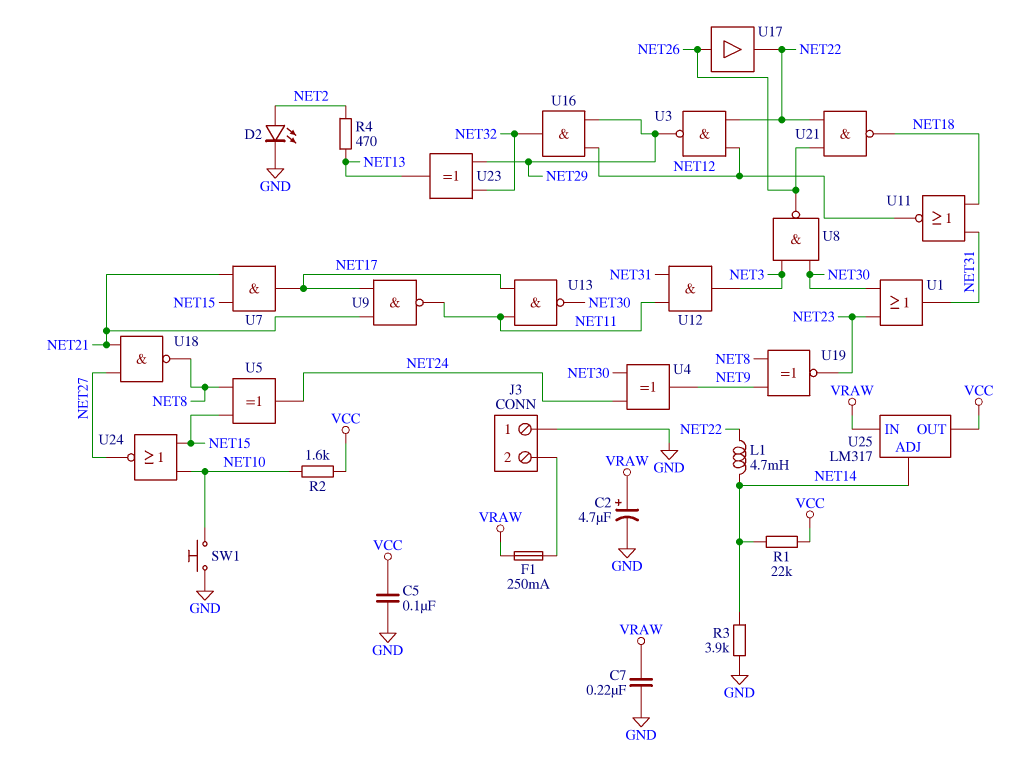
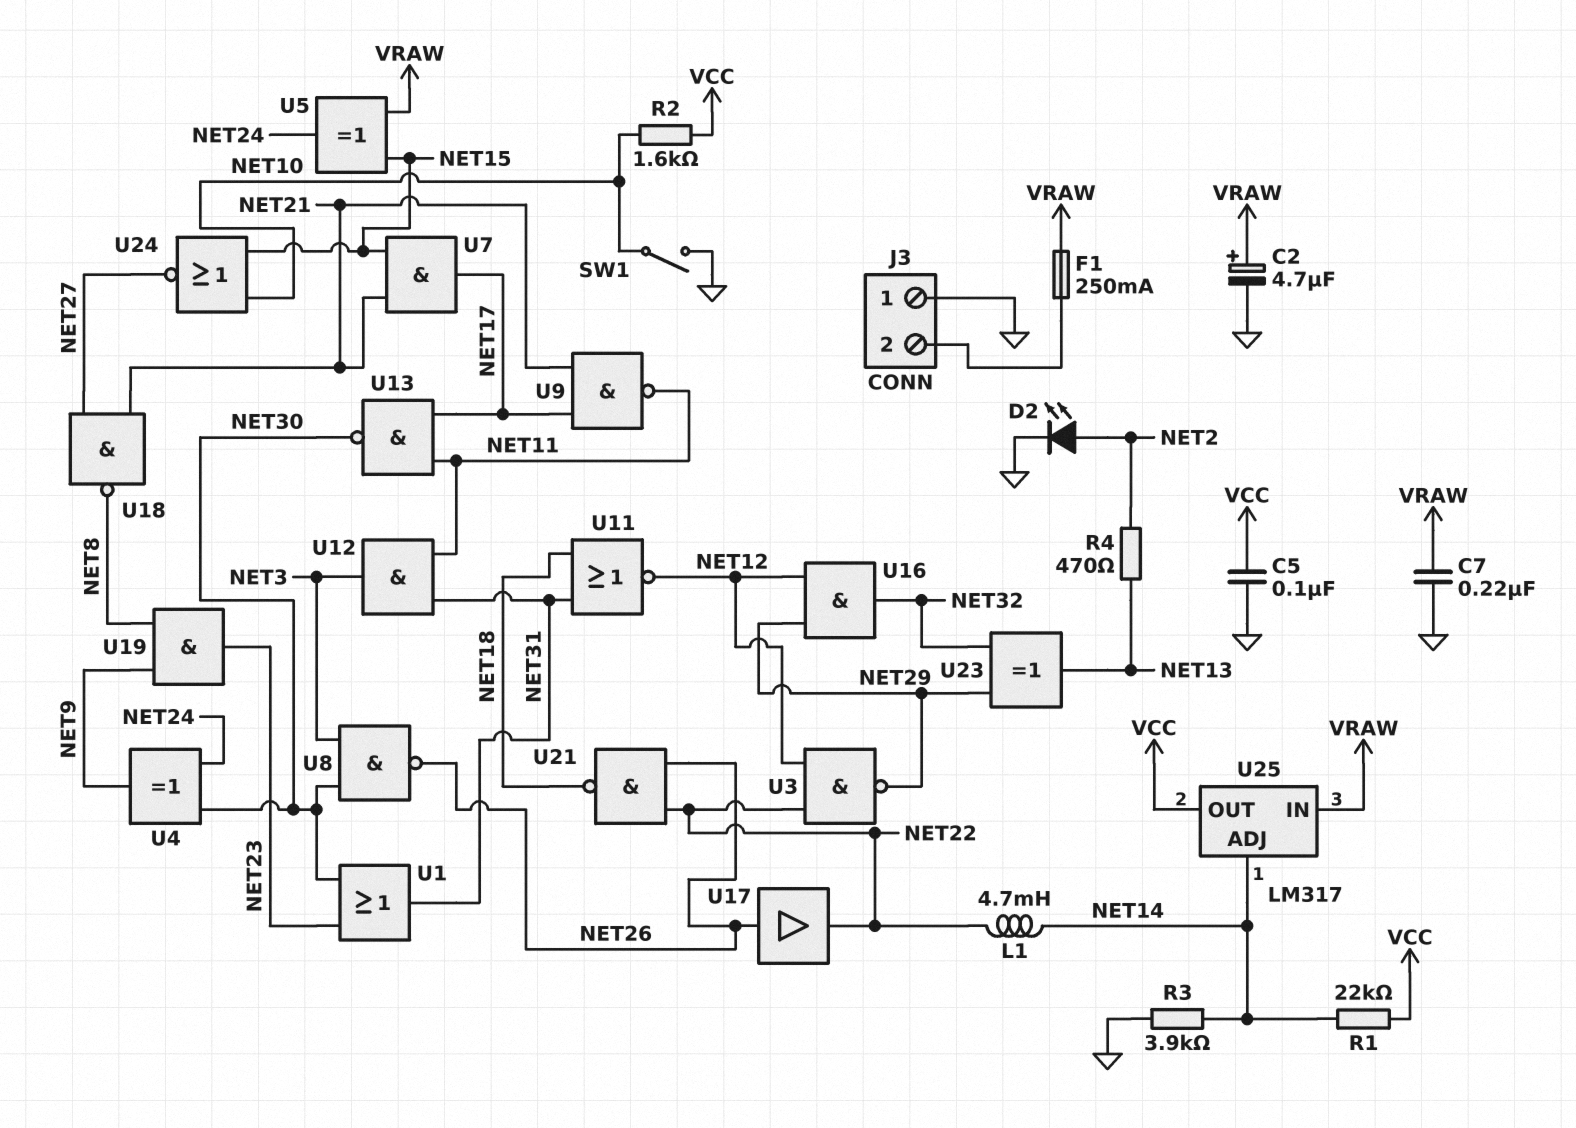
SW1: button (GND, NET10) -> switch (GND, NET10)
U5: XOR (in NET8, in NET15, out NET24) -> XOR (in NET15, in VRAW, out NET24)
U19: XNOR (in NET8, in NET9, out NET23) -> AND (in NET8, in NET9, out NET23)

